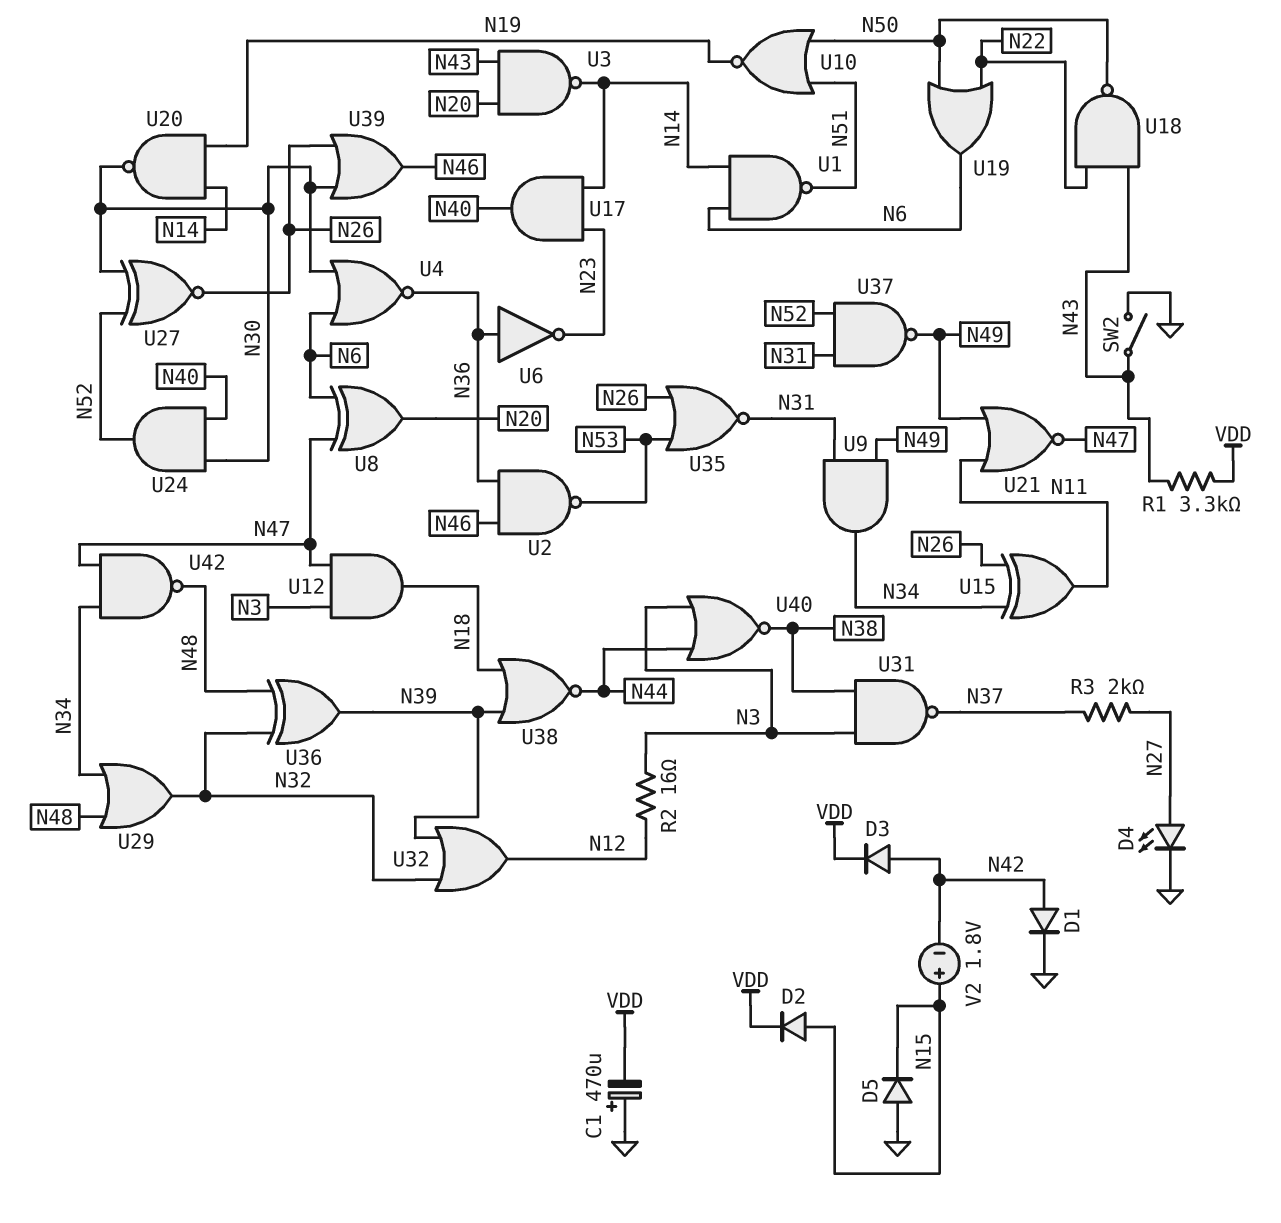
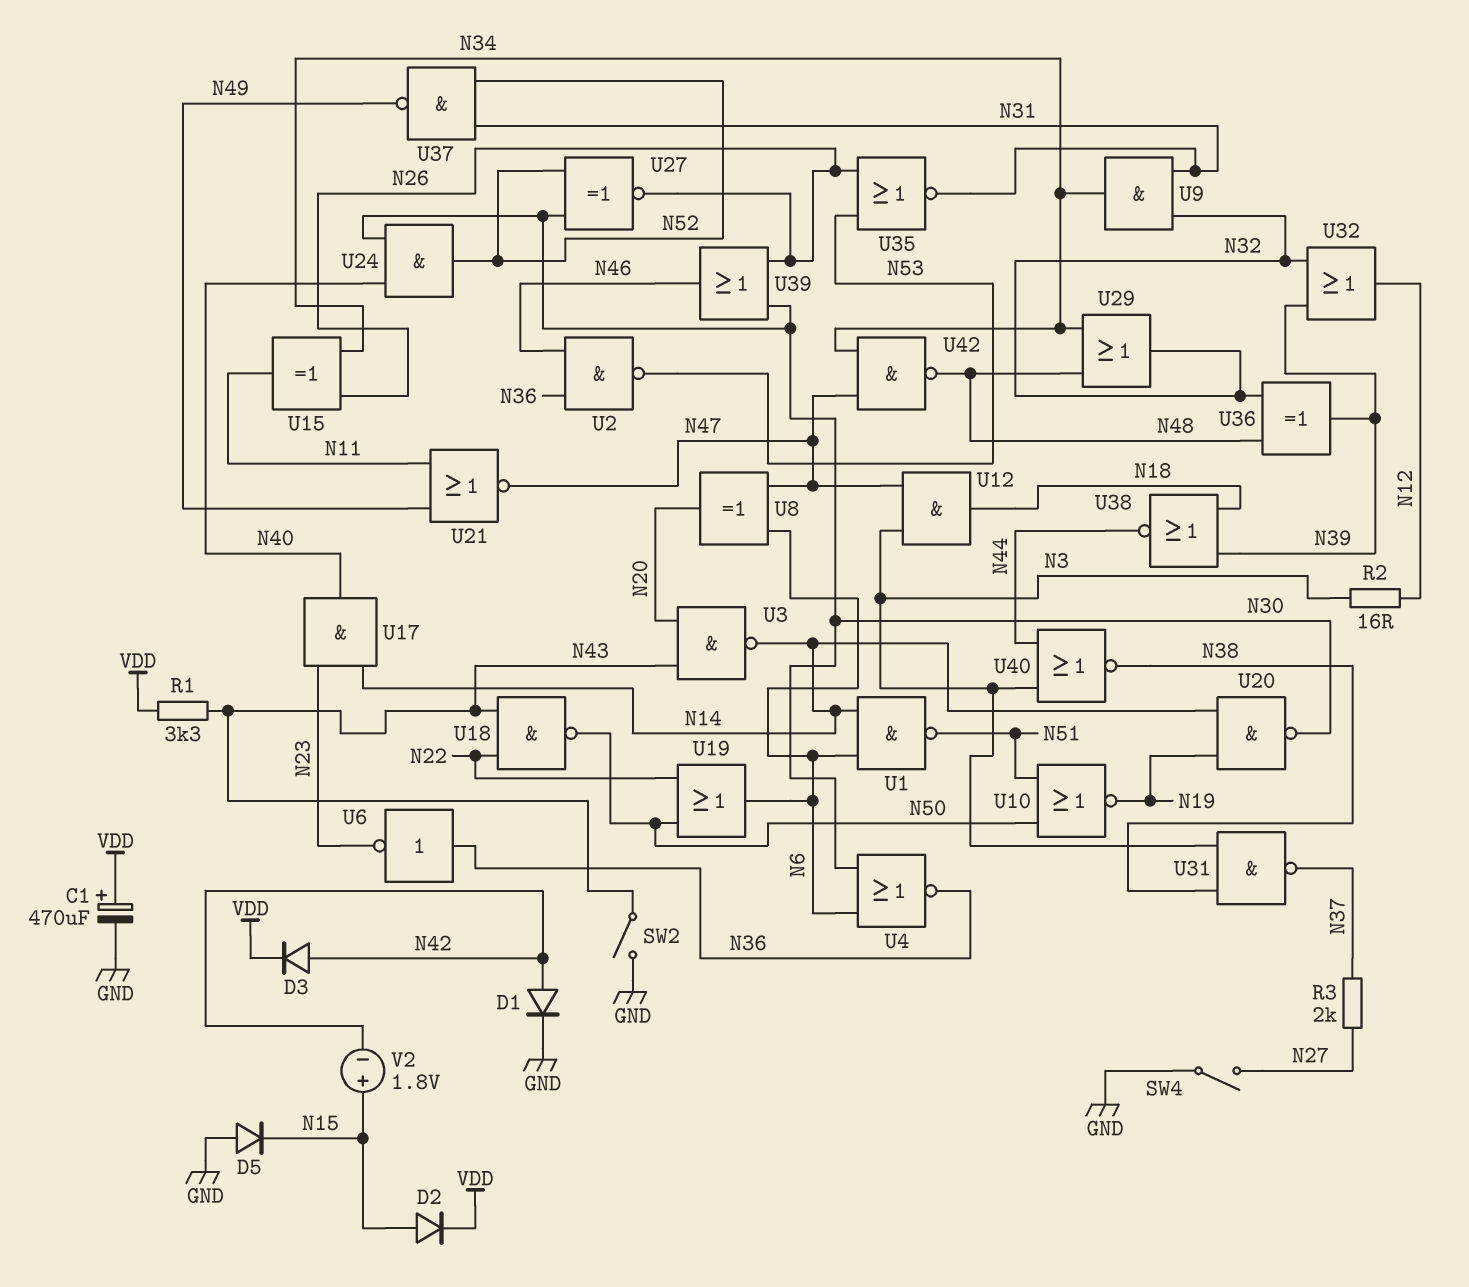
C1: 470uF (plus GND, minus VDD) -> 470uF (plus VDD, minus GND)
D4: LED (A N27, K GND) -> none
SW4: none -> switch (GND, N27)
U9: AND (in N31, in N49, out N34) -> AND (in N31, in N32, out N34)

